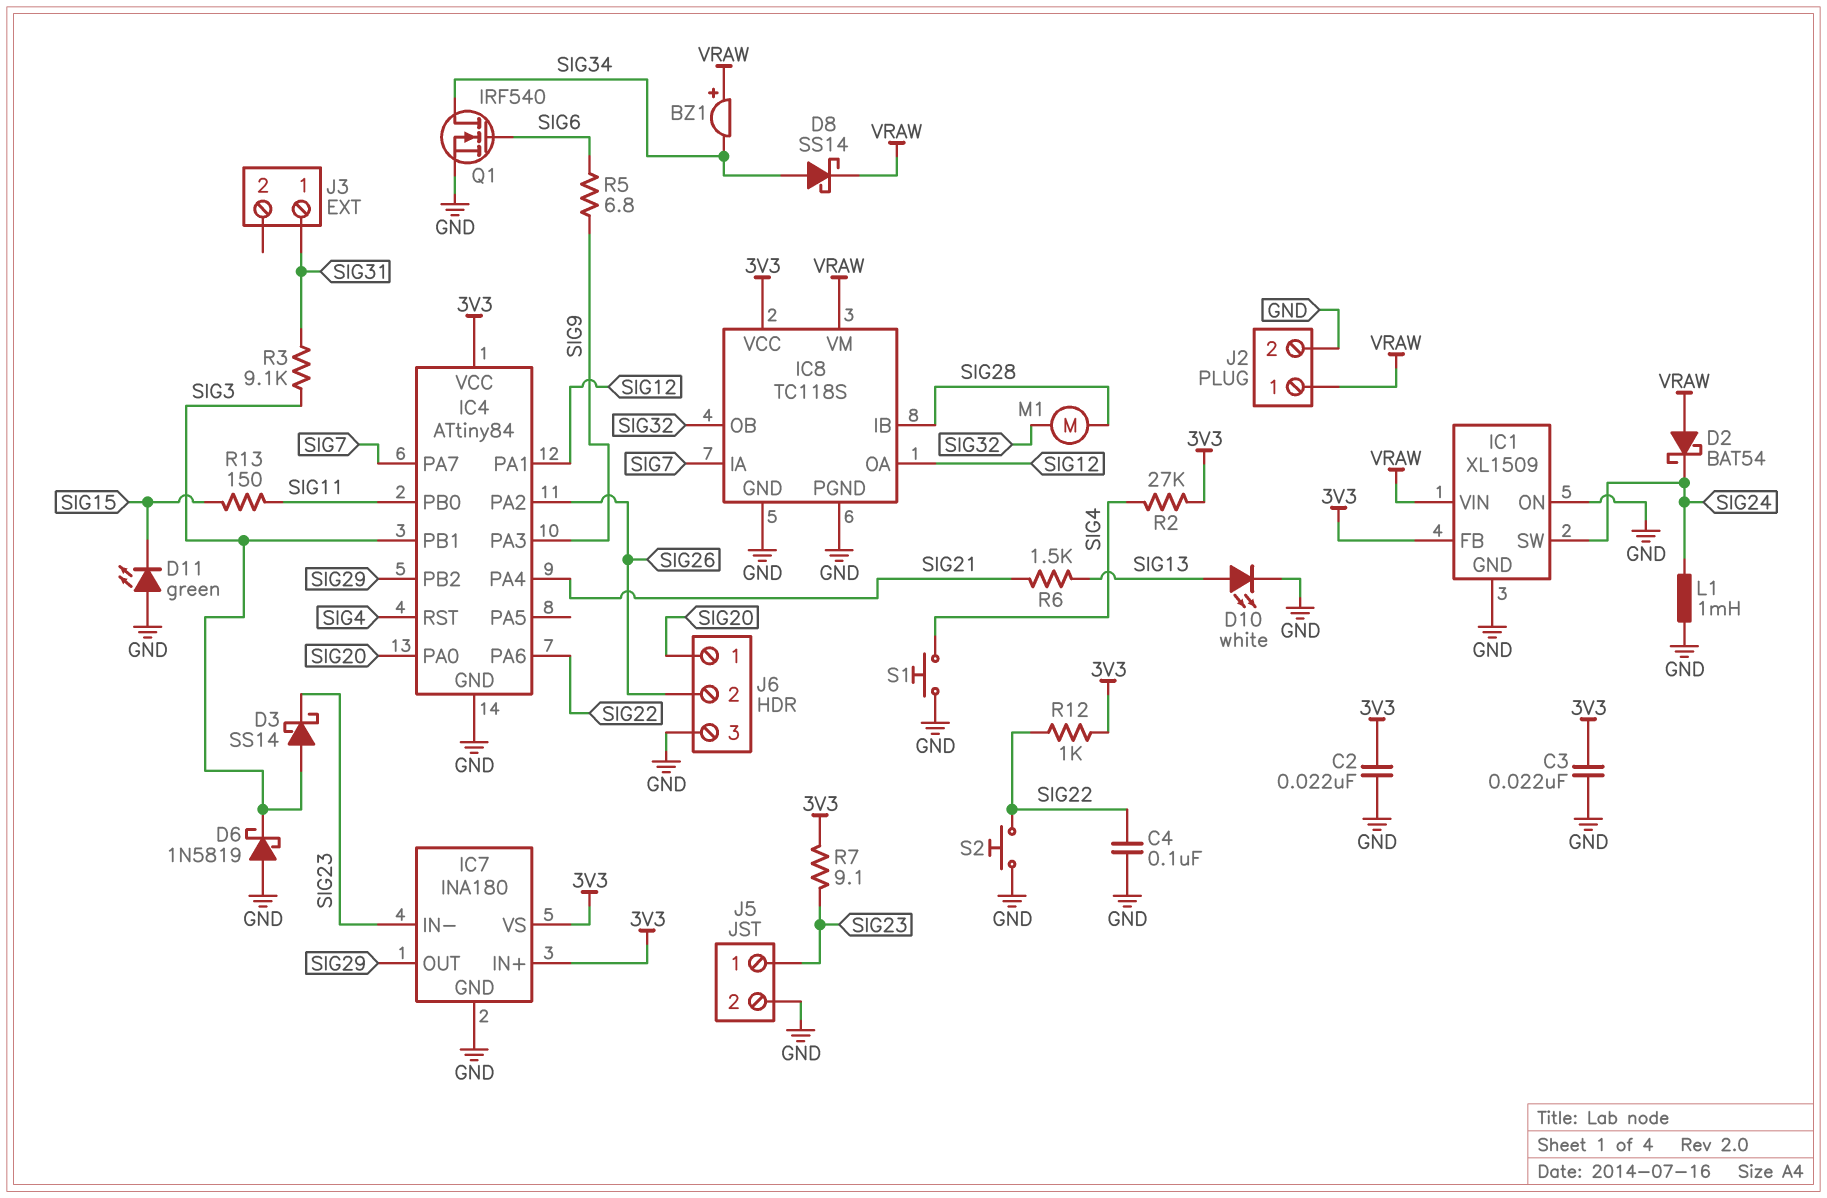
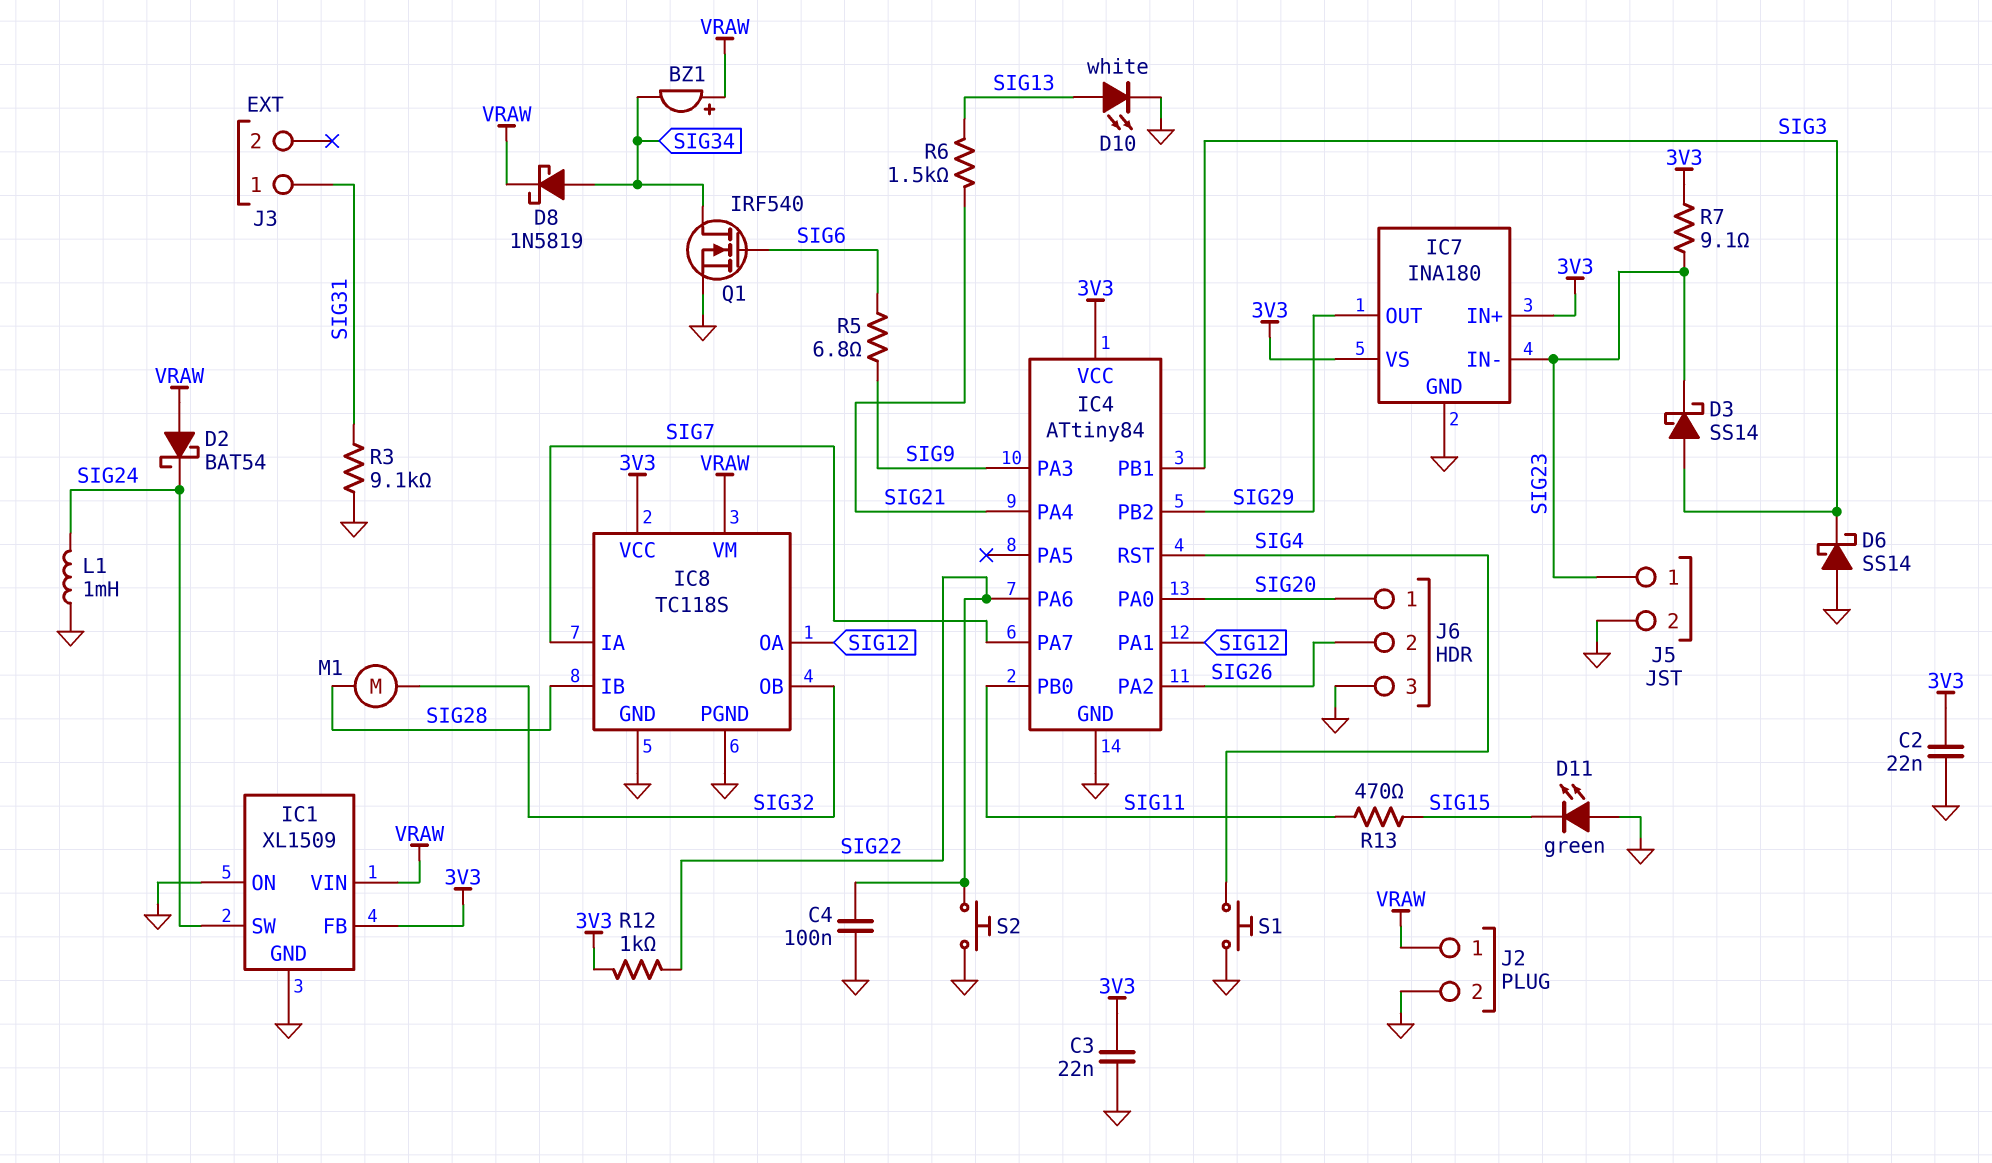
D6: schottky 1N5819 (A GND, K SIG3) -> schottky SS14 (A GND, K SIG3)
D8: schottky SS14 (A SIG34, K VRAW) -> schottky 1N5819 (A SIG34, K VRAW)
R2: 27k (3V3, SIG4) -> none
R3: 9.1k (SIG3, SIG31) -> 9.1k (GND, SIG31)
R13: 150 (SIG11, SIG15) -> 470 (SIG11, SIG15)

